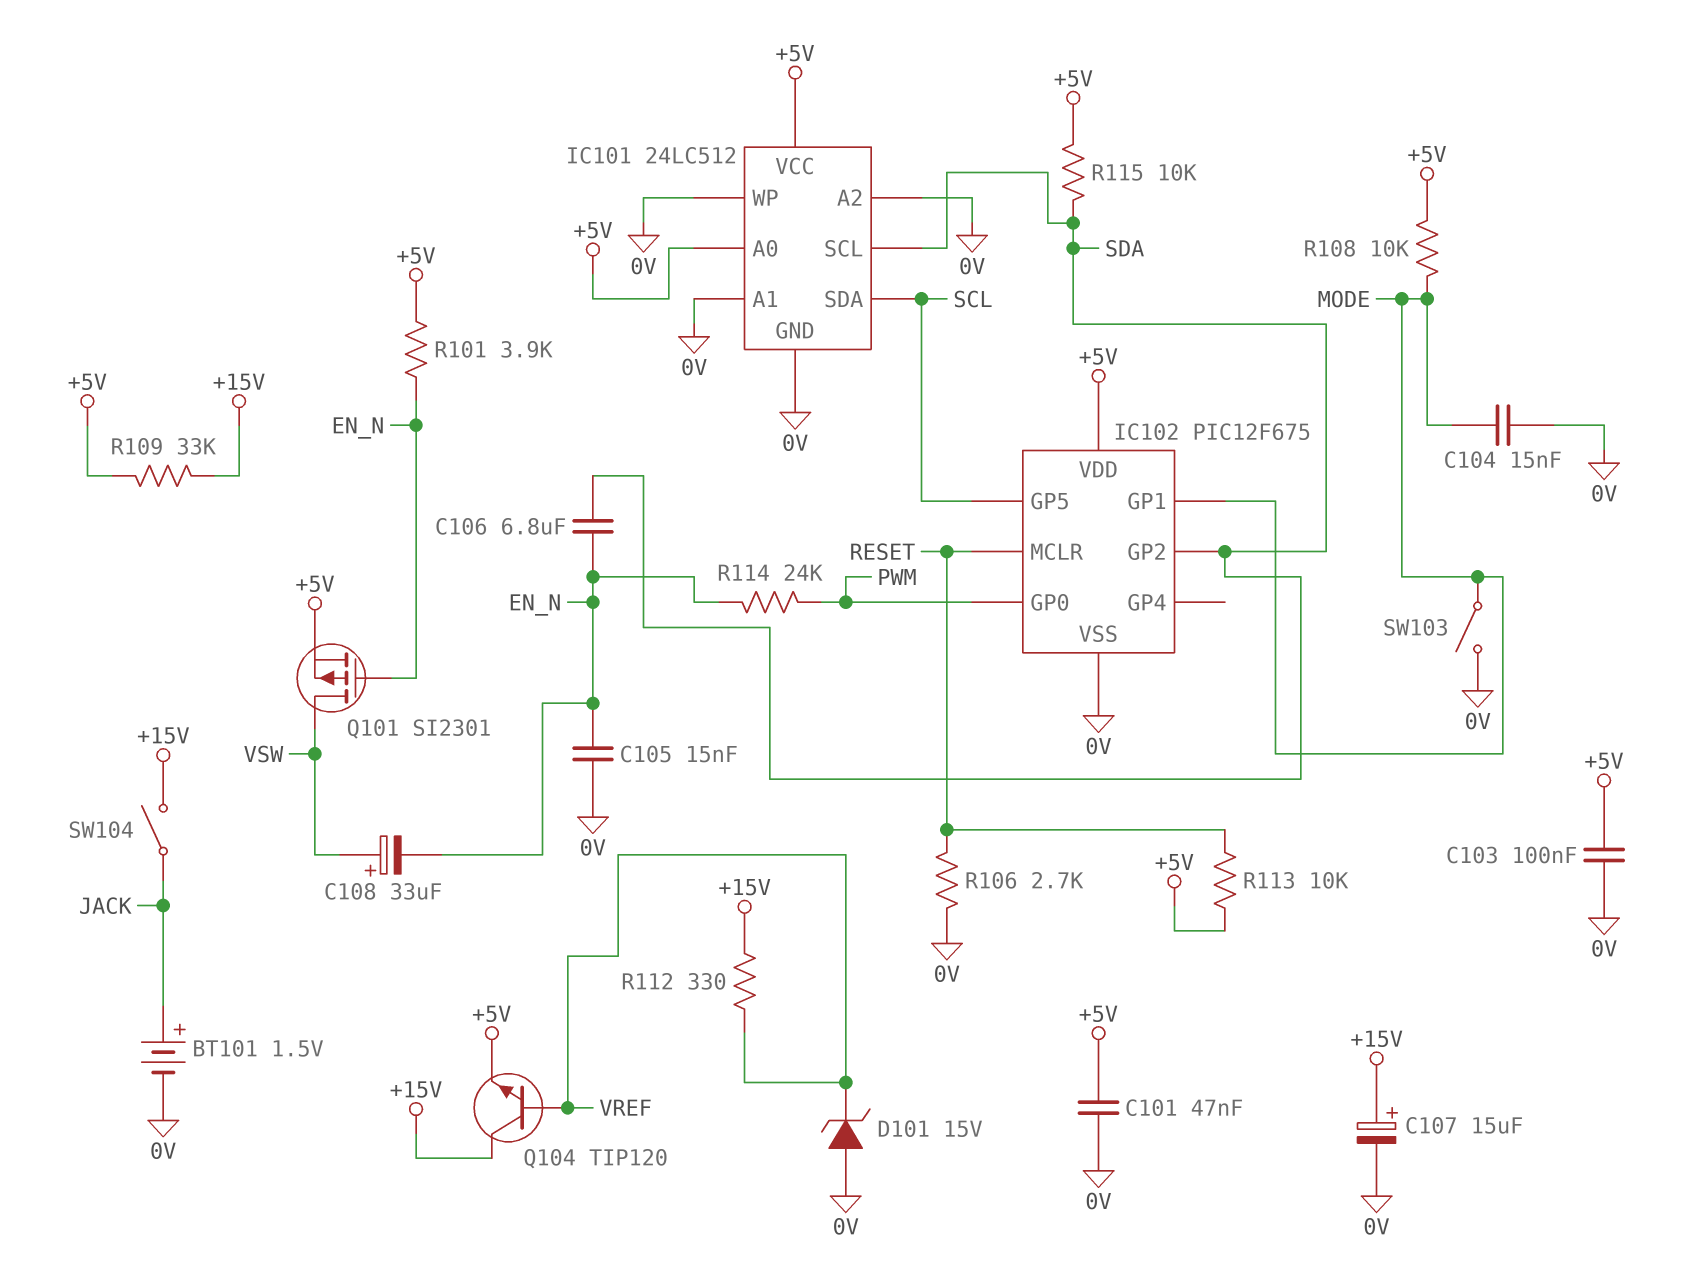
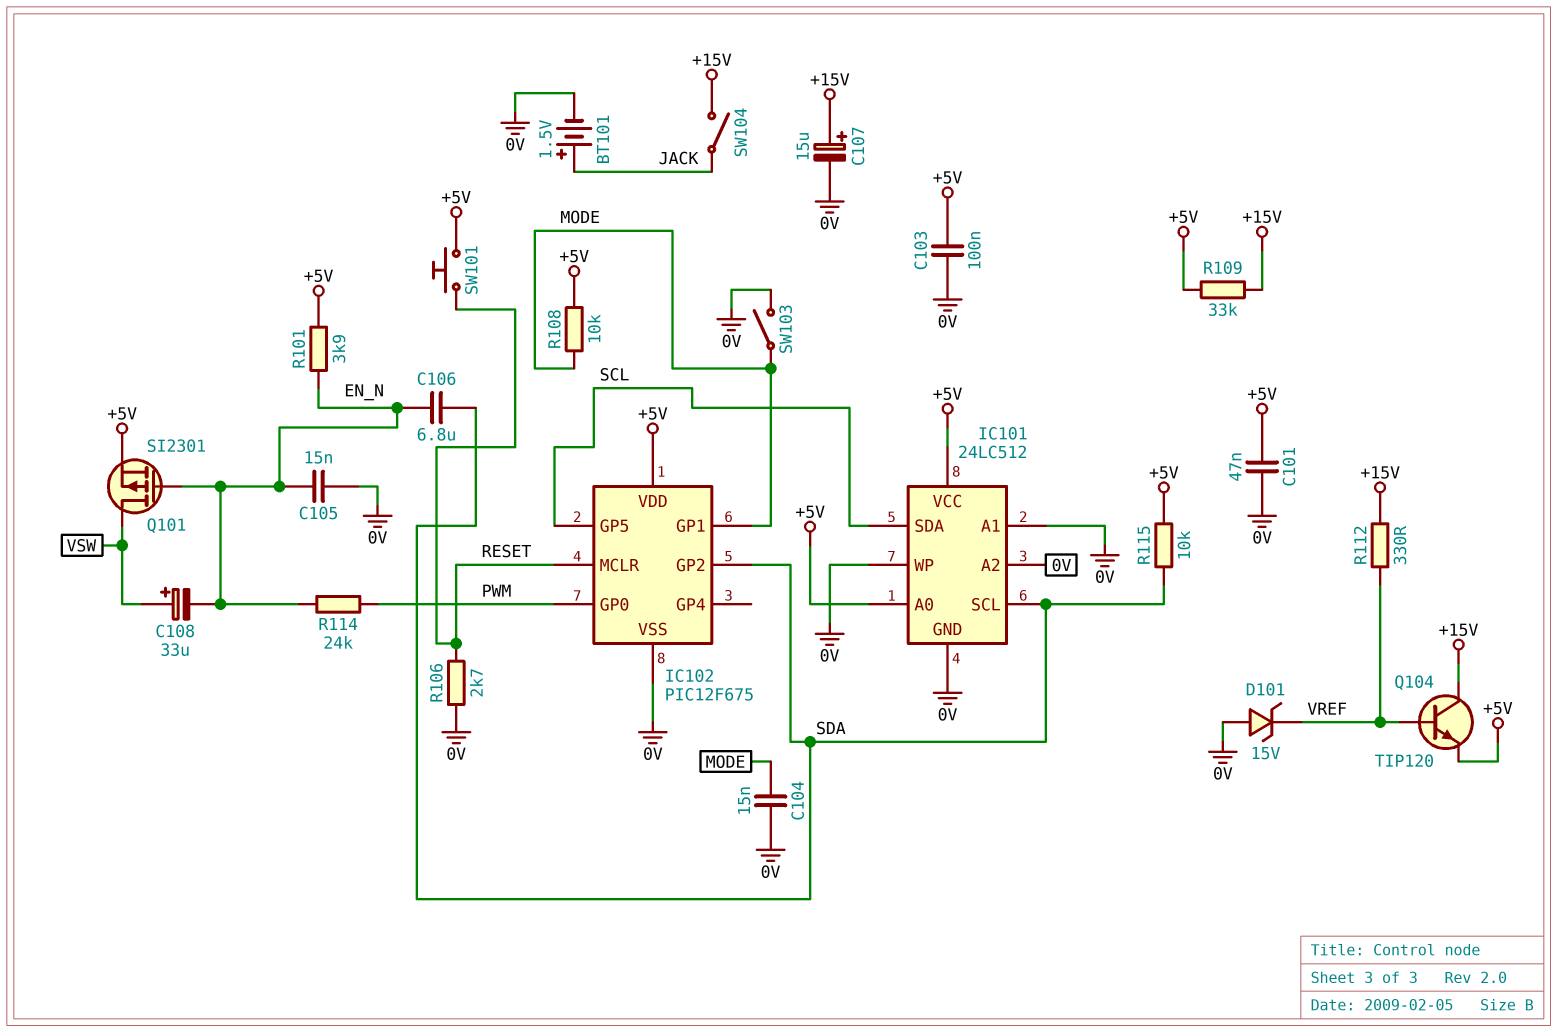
R113: 10k (+5V, RESET) -> none
SW101: none -> button (+5V, RESET)

